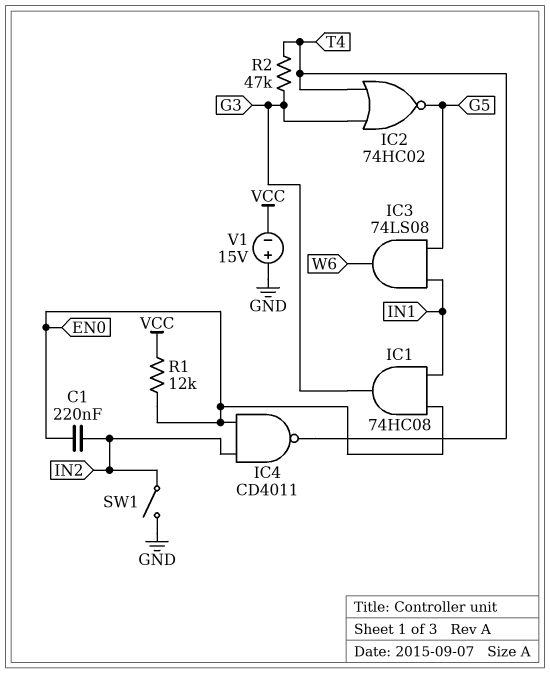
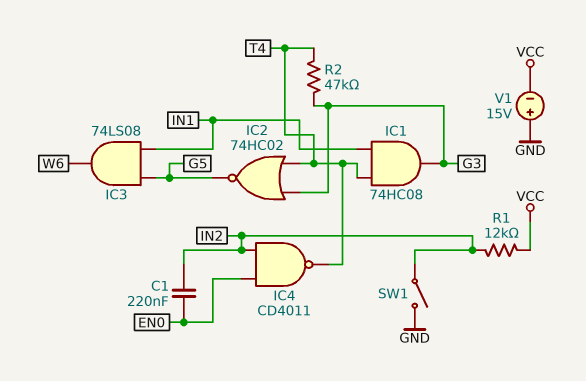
IC1: AND 74HC08 (in EN0, in IN1, out G3) -> AND 74HC08 (in IN1, in T4, out G3)
R1: 12k (EN0, VCC) -> 12k (IN2, VCC)

